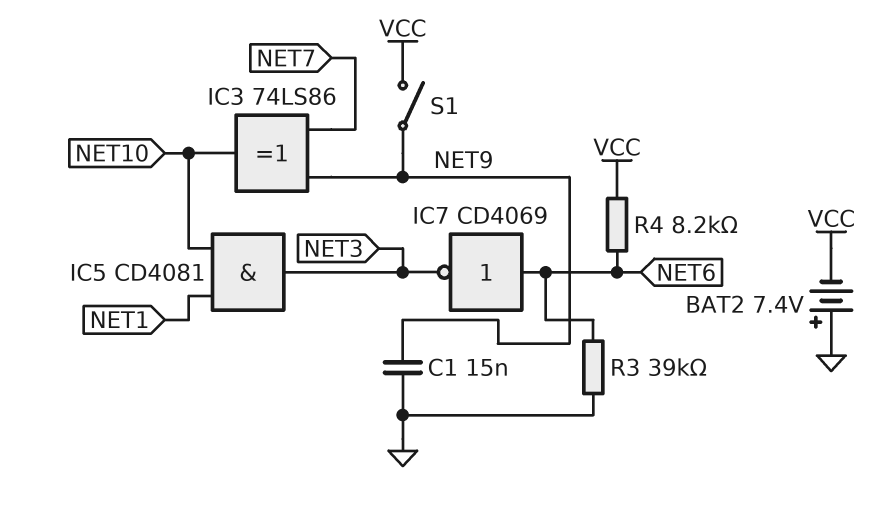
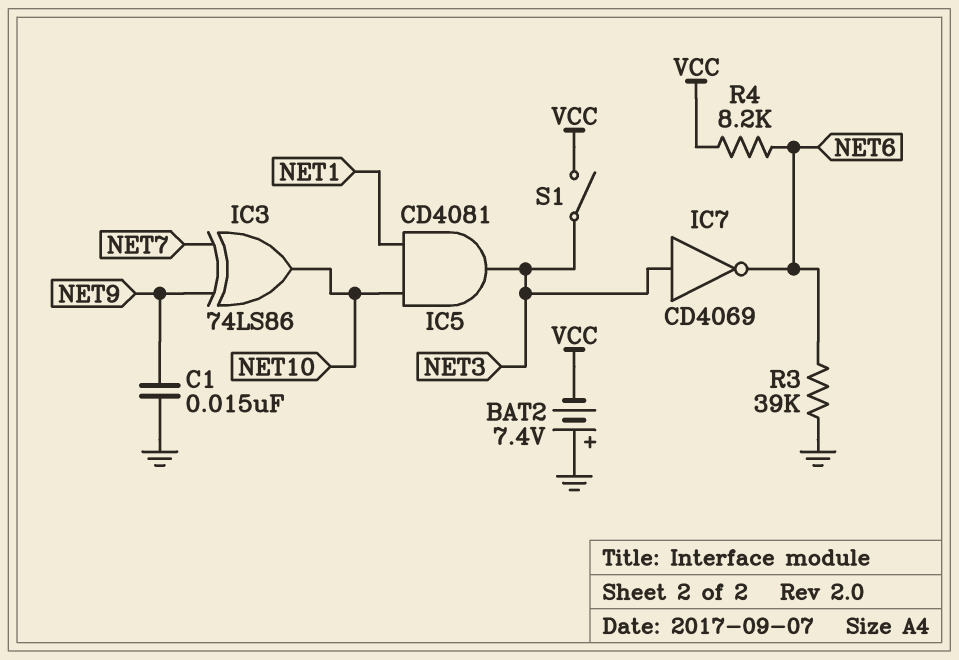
IC7: NOT CD4069 (in NET6, out NET3) -> NOT CD4069 (in NET3, out NET6)
S1: switch (NET9, VCC) -> switch (NET3, VCC)

